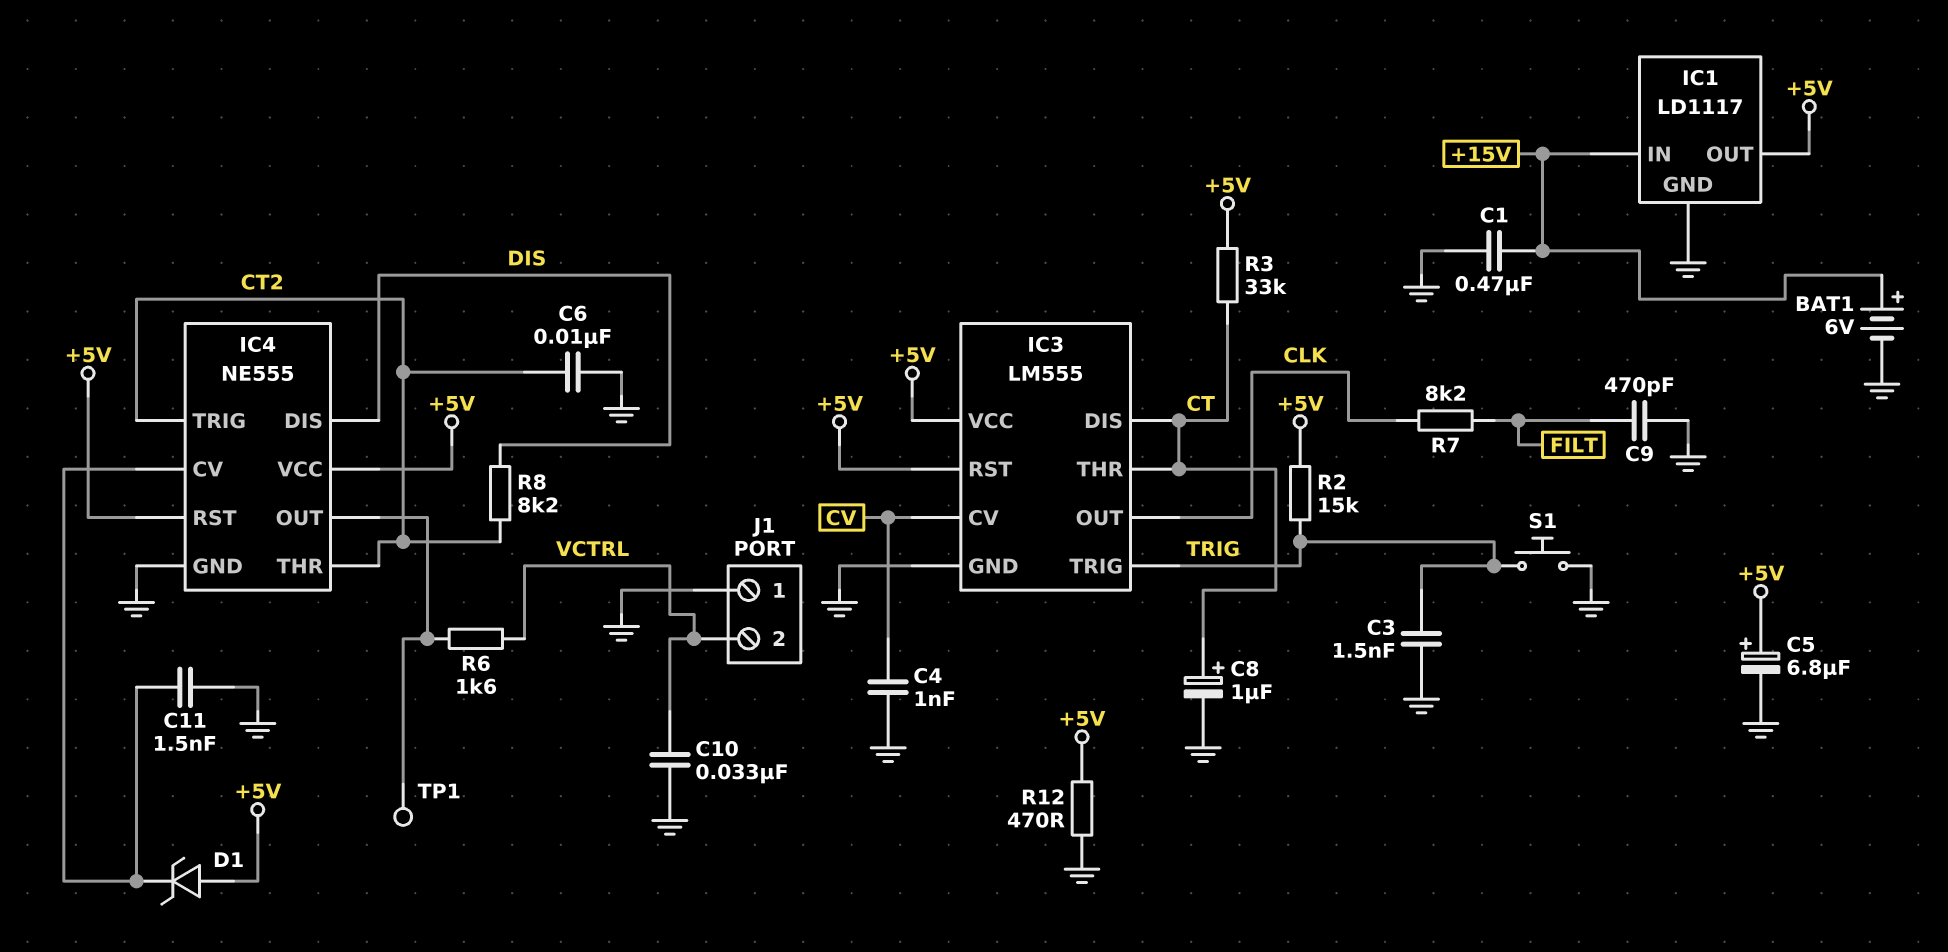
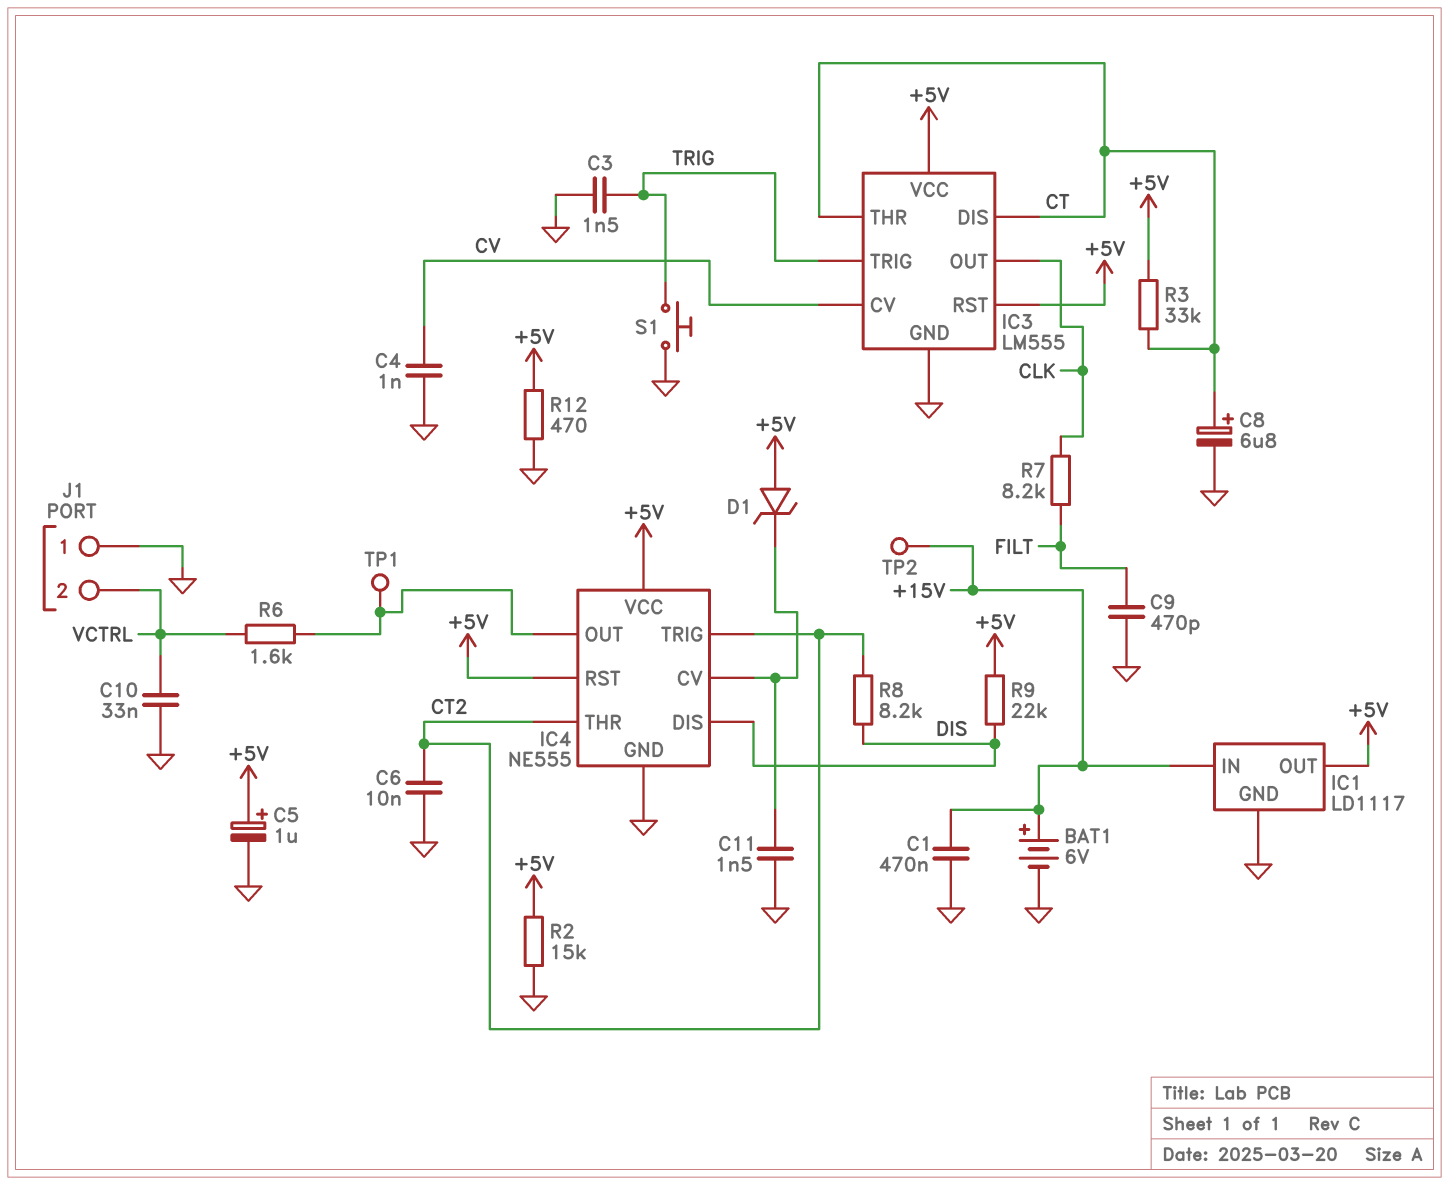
C5: 6.8uF (plus +5V, minus GND) -> 1uF (plus +5V, minus GND)
C8: 1uF (plus CT, minus GND) -> 6.8uF (plus CT, minus GND)
R2: 15k (+5V, TRIG) -> 15k (+5V, GND)
R9: none -> 22k (+5V, DIS)
TP2: none -> test point (+15V)

